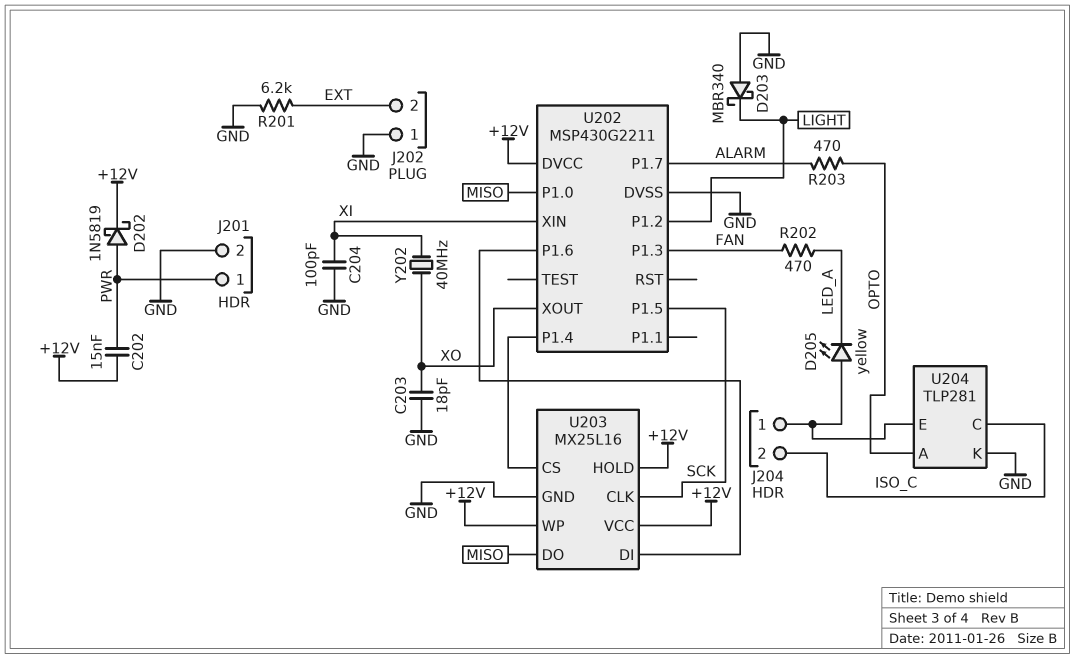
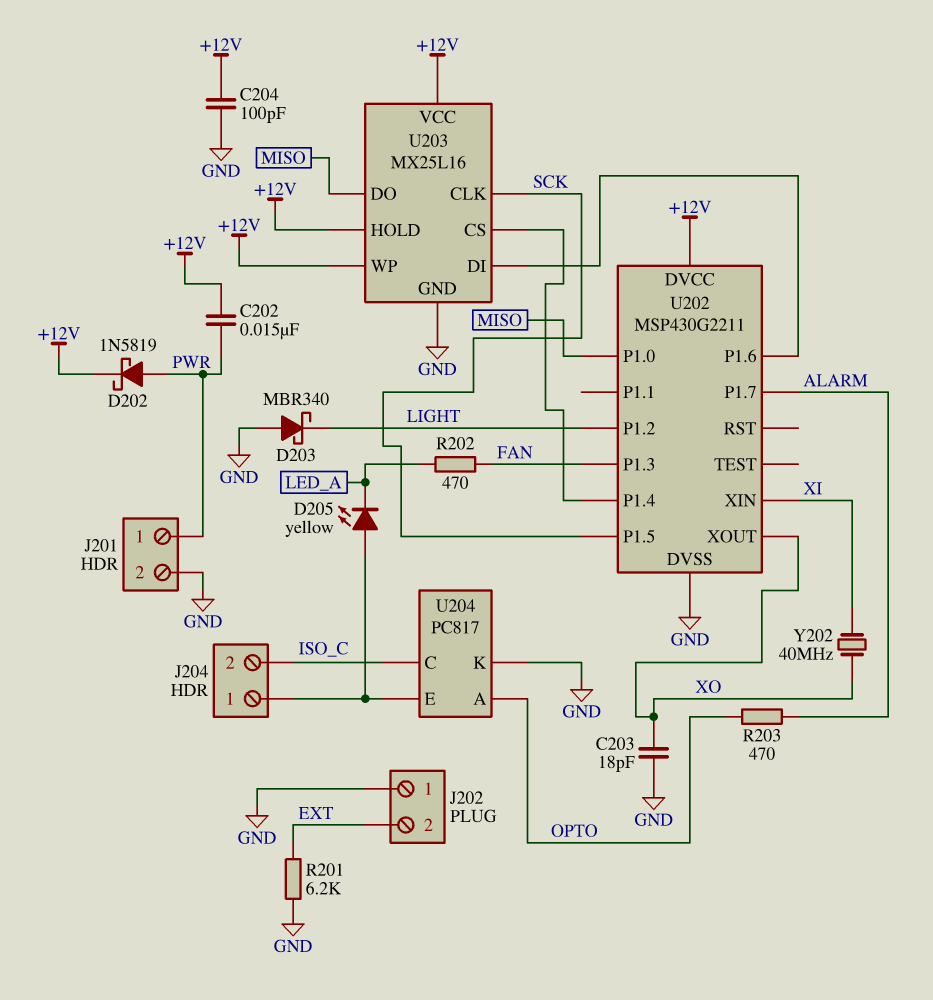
C204: 100pF (GND, XI) -> 100pF (+12V, GND)
U204: TLP281 -> PC817

